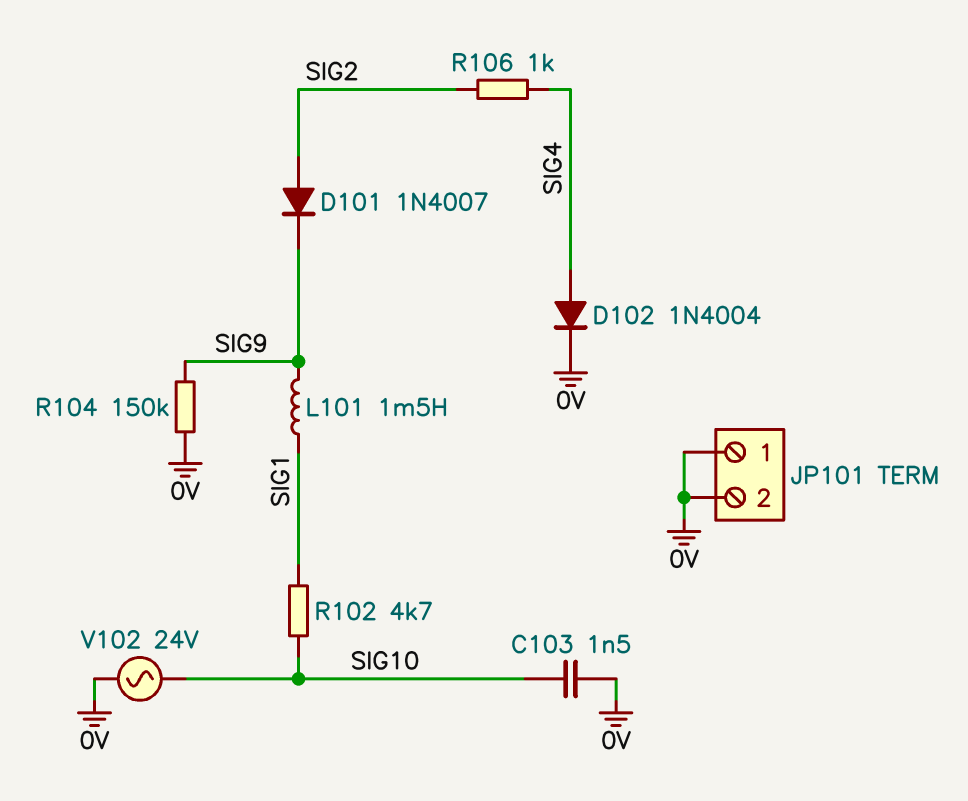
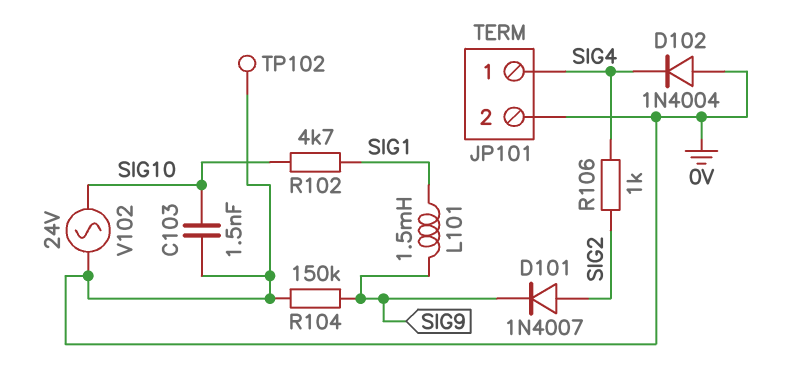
D102: diode 1N4004 (A SIG4, K 0V) -> diode 1N4004 (A 0V, K SIG4)
JP101 pin 1: 0V -> SIG4
TP102: none -> test point (0V)

